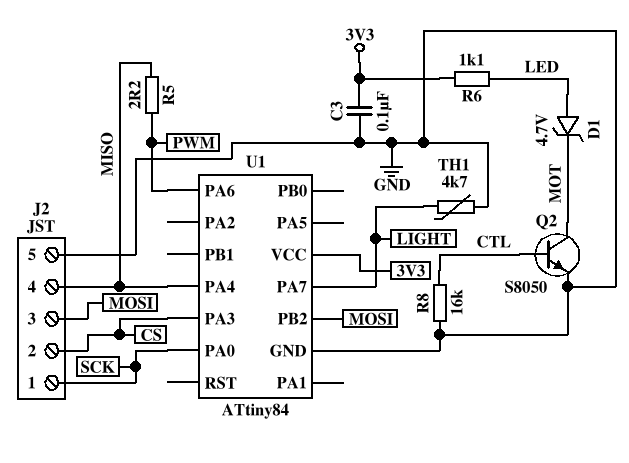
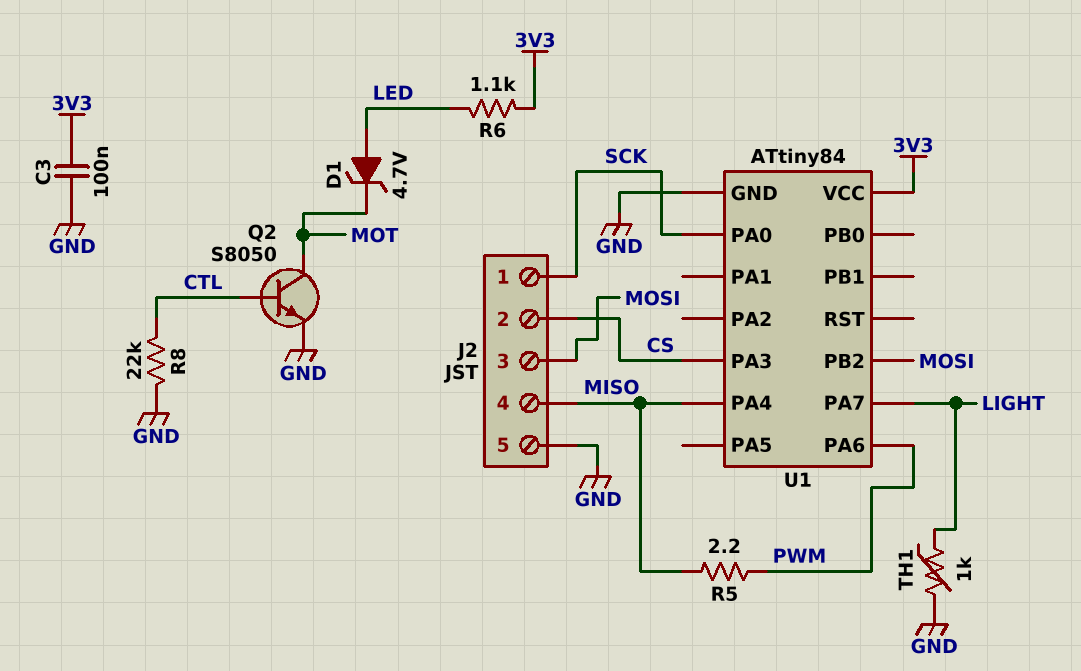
R8: 16k (CTL, GND) -> 22k (CTL, GND)
TH1: 4.7k (GND, LIGHT) -> 1k (GND, LIGHT)

